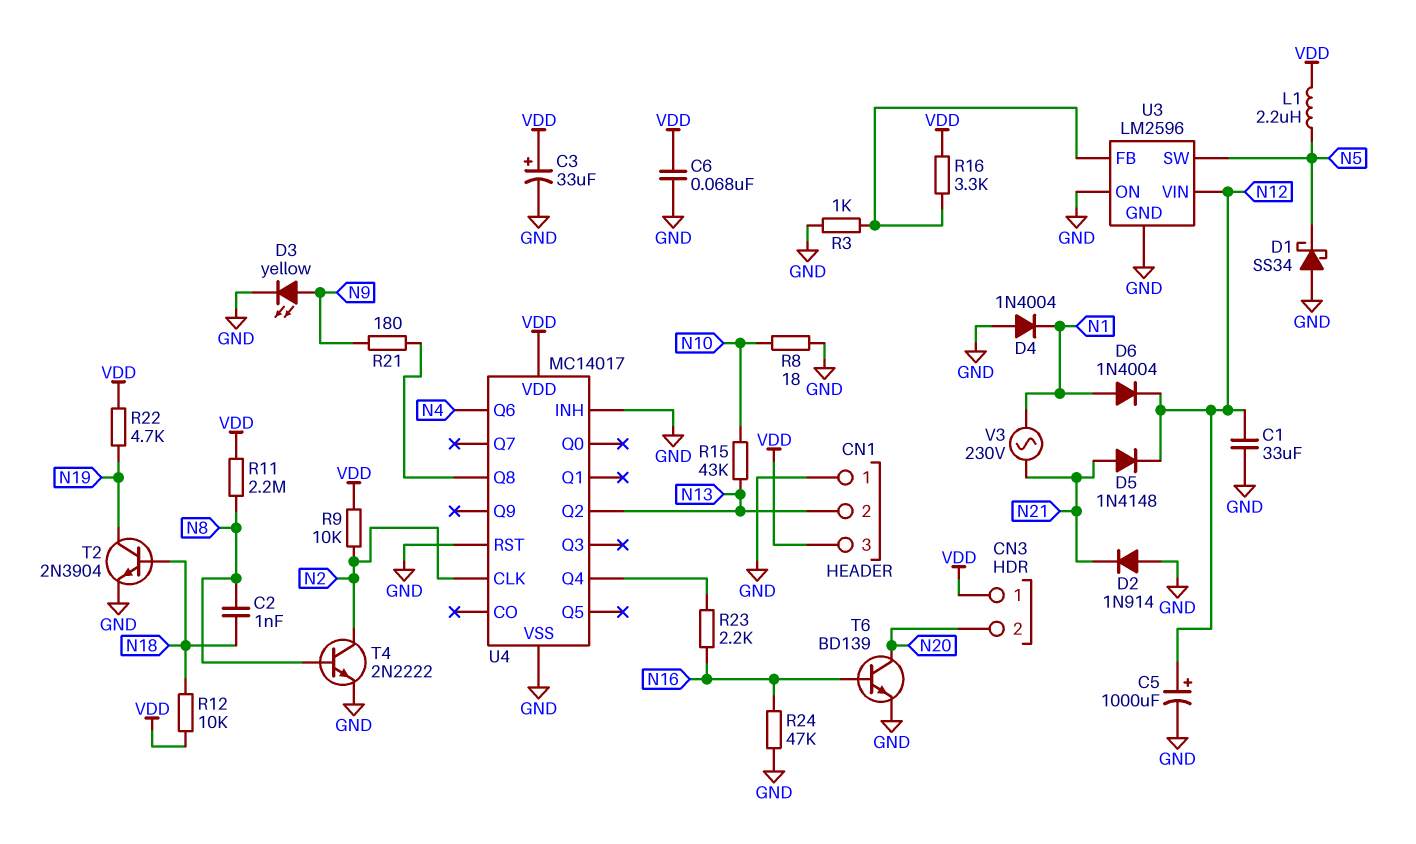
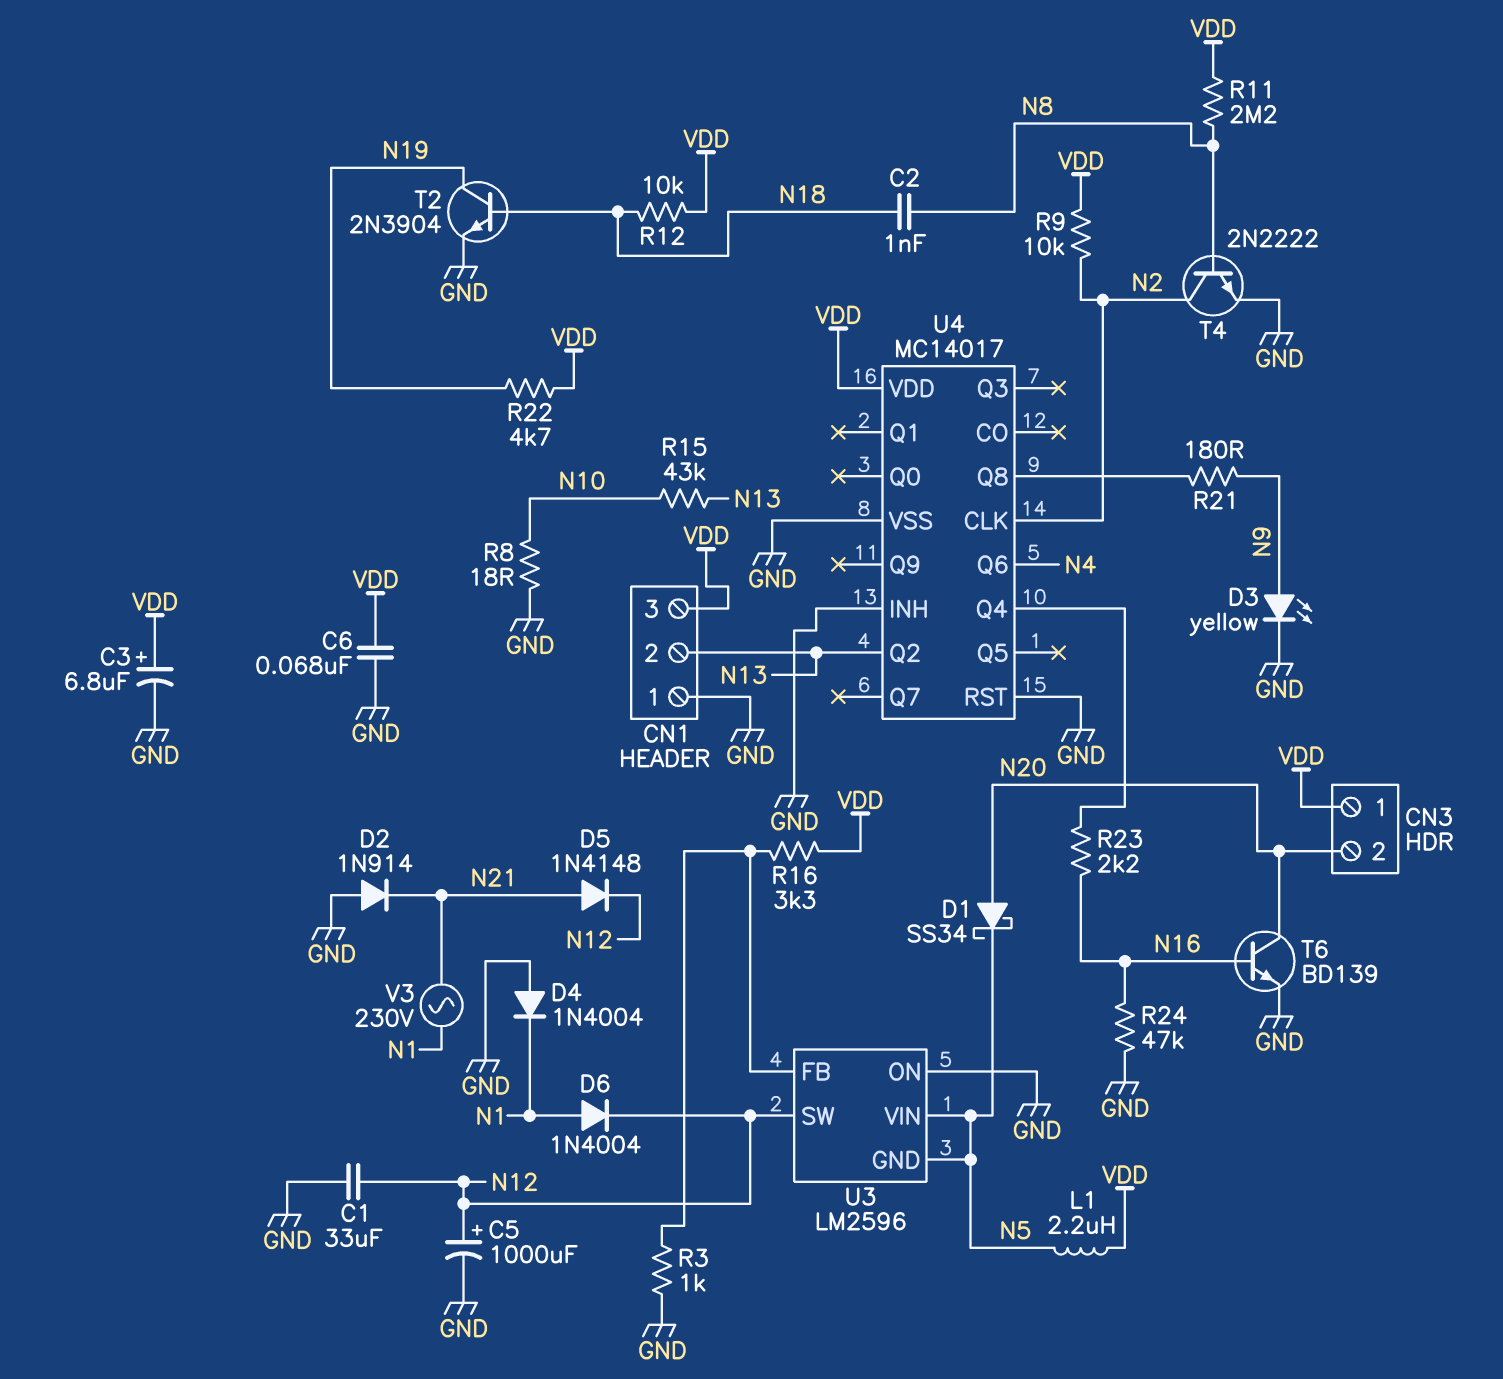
C3: 33uF (plus VDD, minus GND) -> 6.8uF (plus VDD, minus GND)
D1: schottky SS34 (A GND, K N5) -> schottky SS34 (A N20, K N5)
U3 pin GND: GND -> N5
U3 pin SW: N5 -> N12
U3 pin VIN: N12 -> N5

